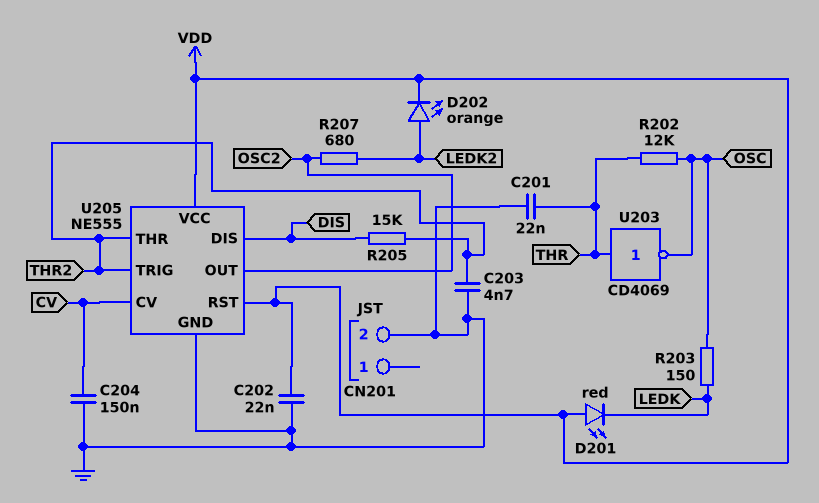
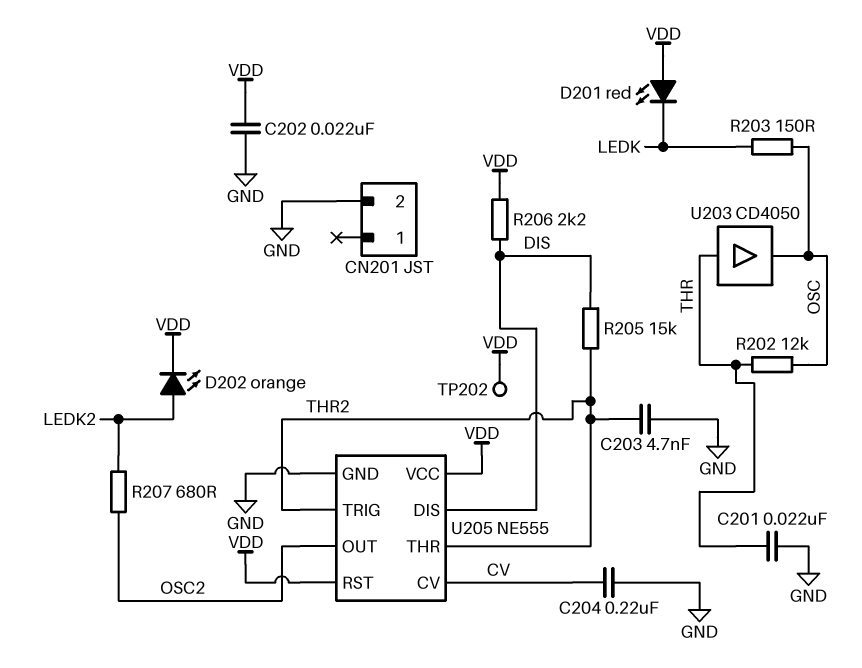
C204: 150nF (CV, GND) -> 220nF (CV, GND)
R206: none -> 2.2k (DIS, VDD)
TP202: none -> test point (VDD)
U203: NOT CD4069 (in THR, out OSC) -> buffer CD4050 (in THR, out OSC)

